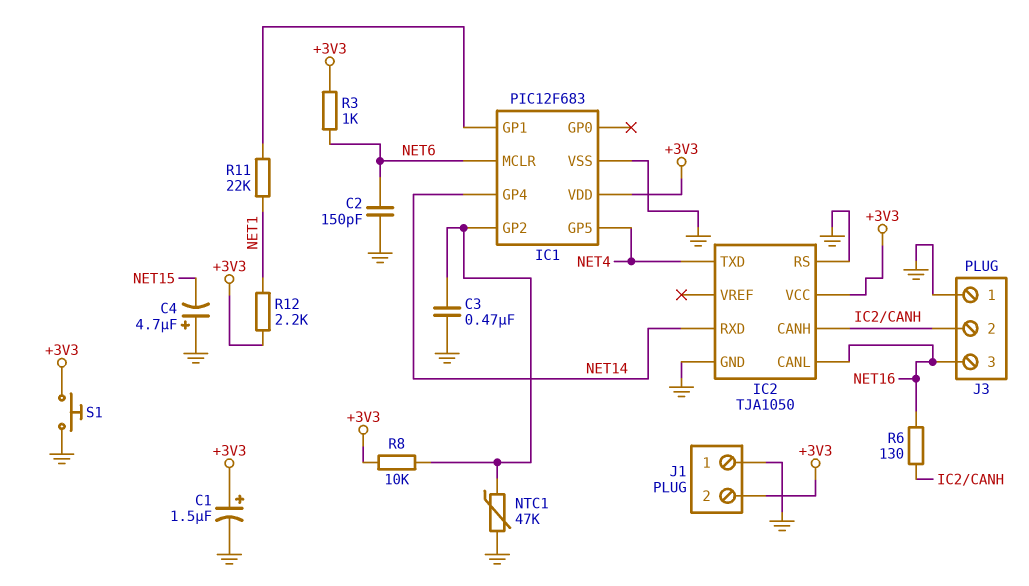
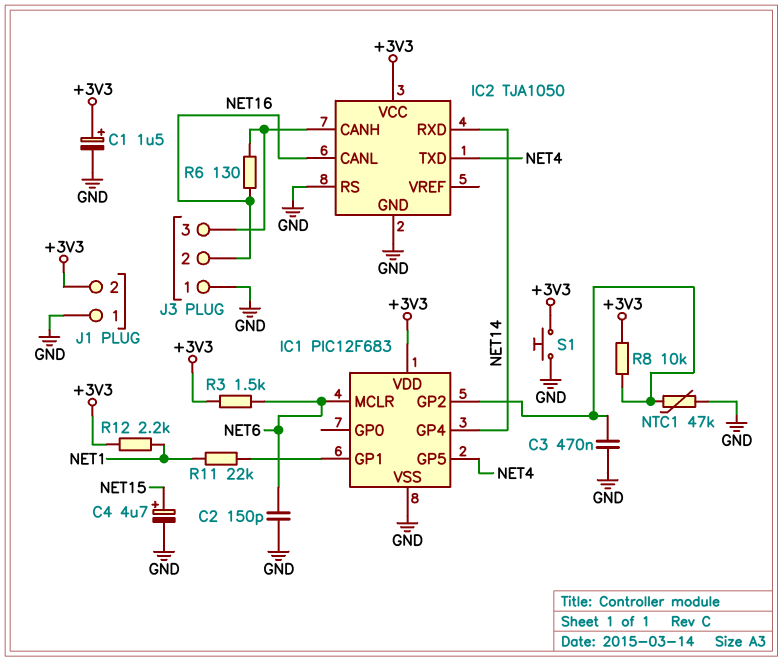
C4: 4.7uF (plus GND, minus NET15) -> 4.7uF (plus NET15, minus GND)
J3 pin 2: IC2/CANH -> NET16
J3 pin 3: NET16 -> IC2/CANH
R3: 1k (+3V3, NET6) -> 1.5k (+3V3, NET6)

